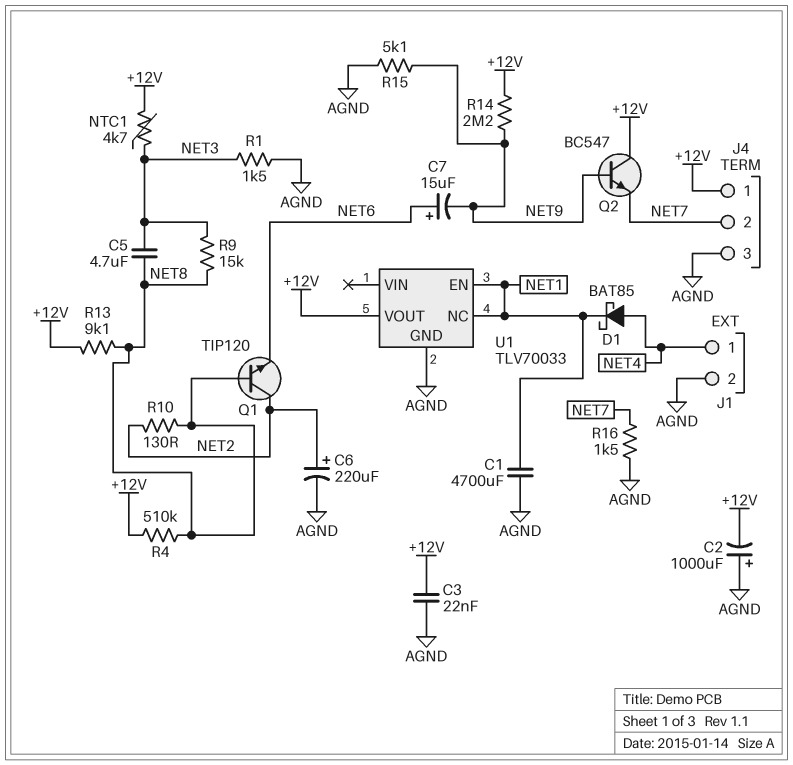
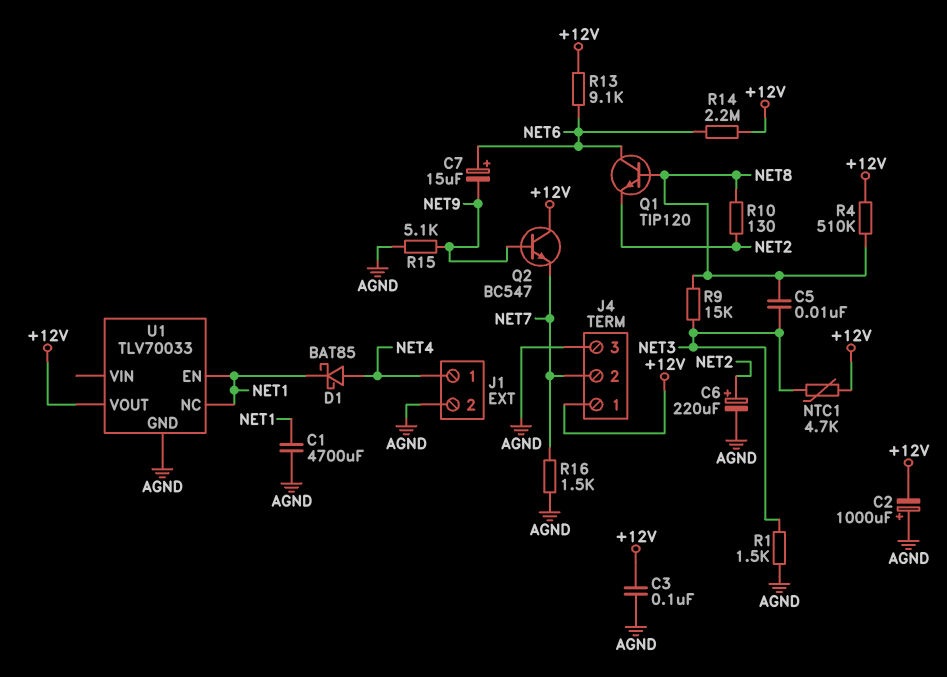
C3: 22nF (+12V, AGND) -> 100nF (+12V, AGND)
C5: 4.7uF (NET3, NET8) -> 10nF (NET3, NET8)
Q1: NPN TIP120 (B NET8, C NET2, E NET6) -> NPN TIP120 (B NET8, C NET6, E NET2)
R13: 9.1k (+12V, NET8) -> 9.1k (+12V, NET6)
R14: 2.2M (+12V, NET9) -> 2.2M (+12V, NET6)

